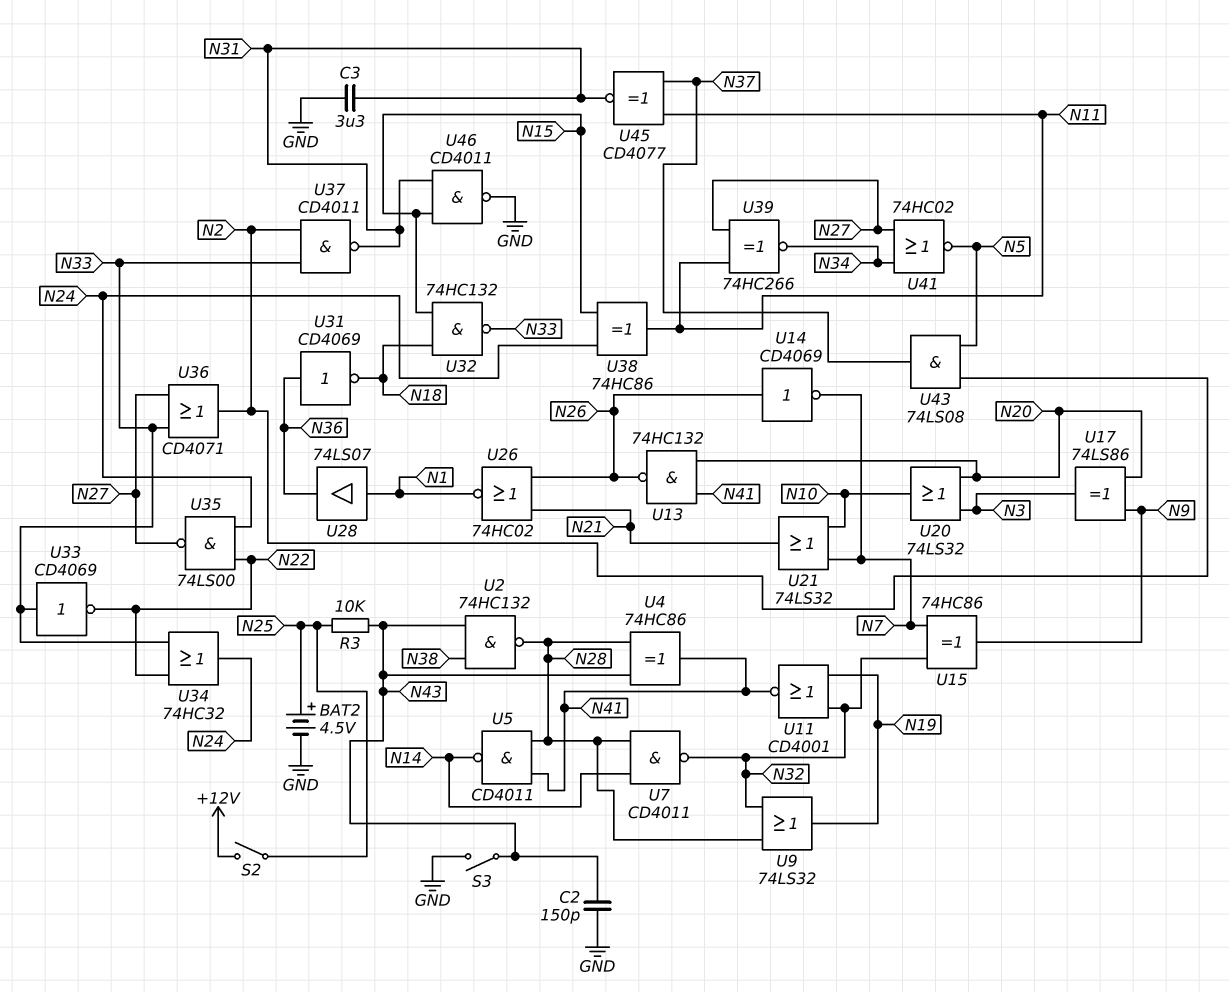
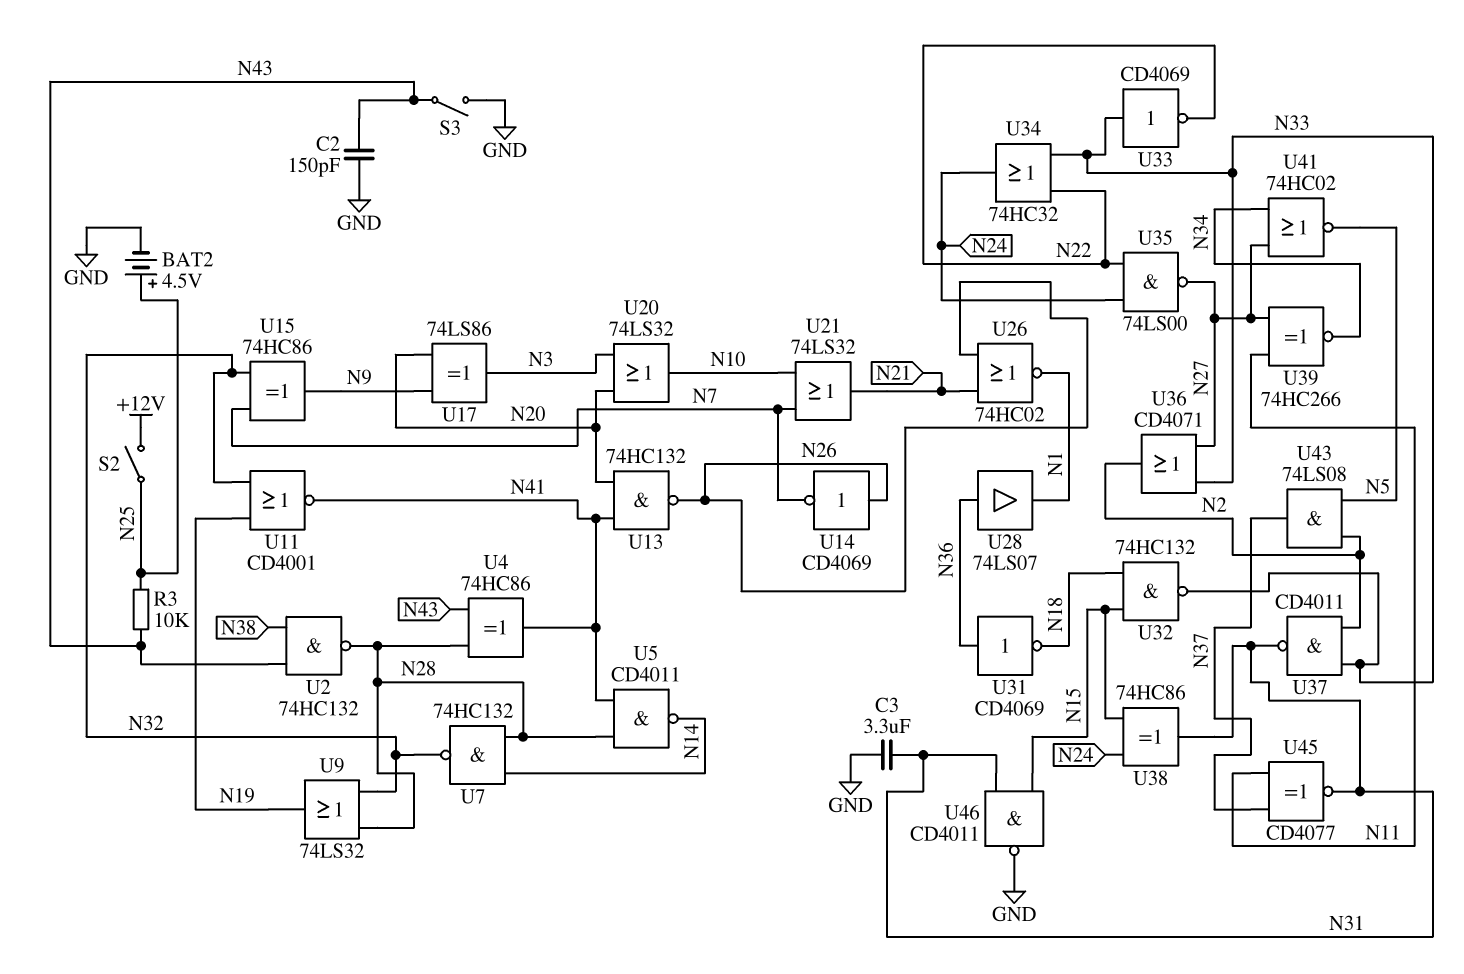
U7: NAND CD4011 (in N14, in N28, out N32) -> NAND 74HC132 (in N14, in N28, out N32)
U28: buffer 74LS07 (in N1, out N36) -> buffer 74LS07 (in N36, out N1)
U38: XOR 74HC86 (in N15, in N24, out N11) -> XOR 74HC86 (in N15, in N24, out N31)

